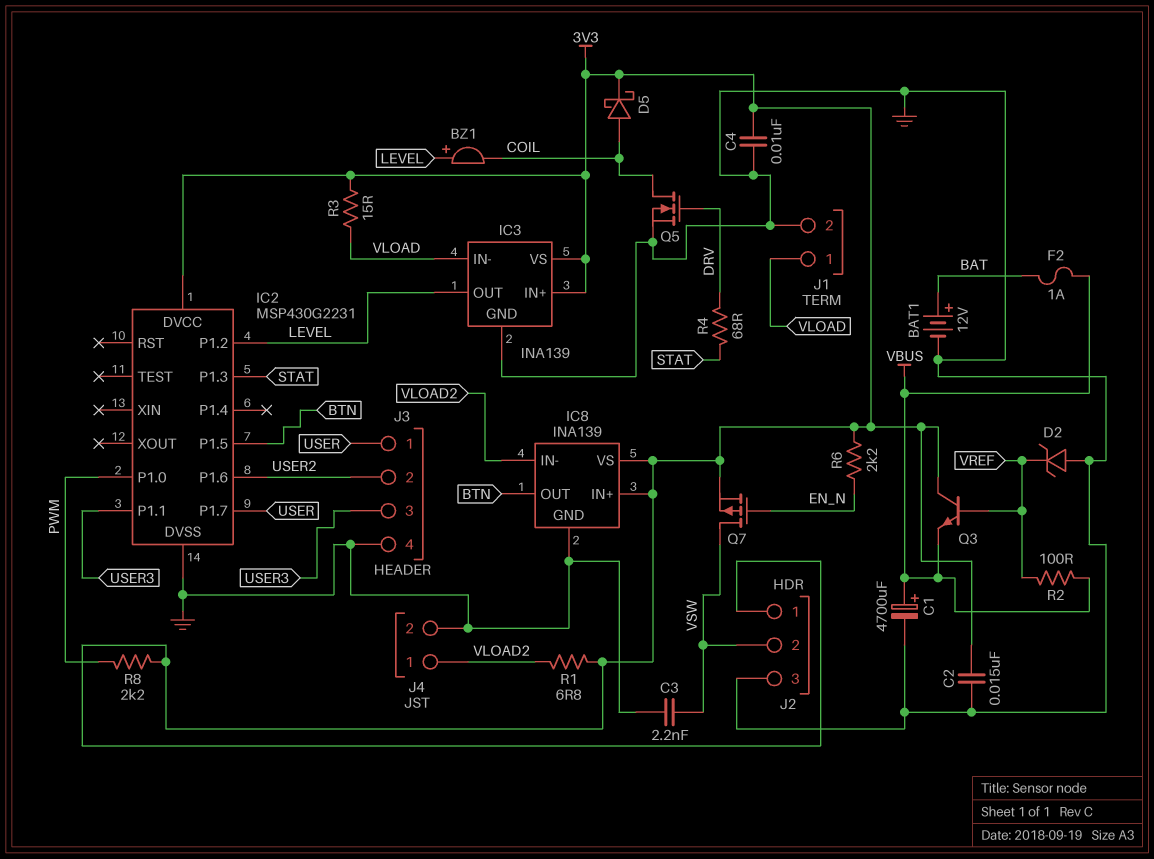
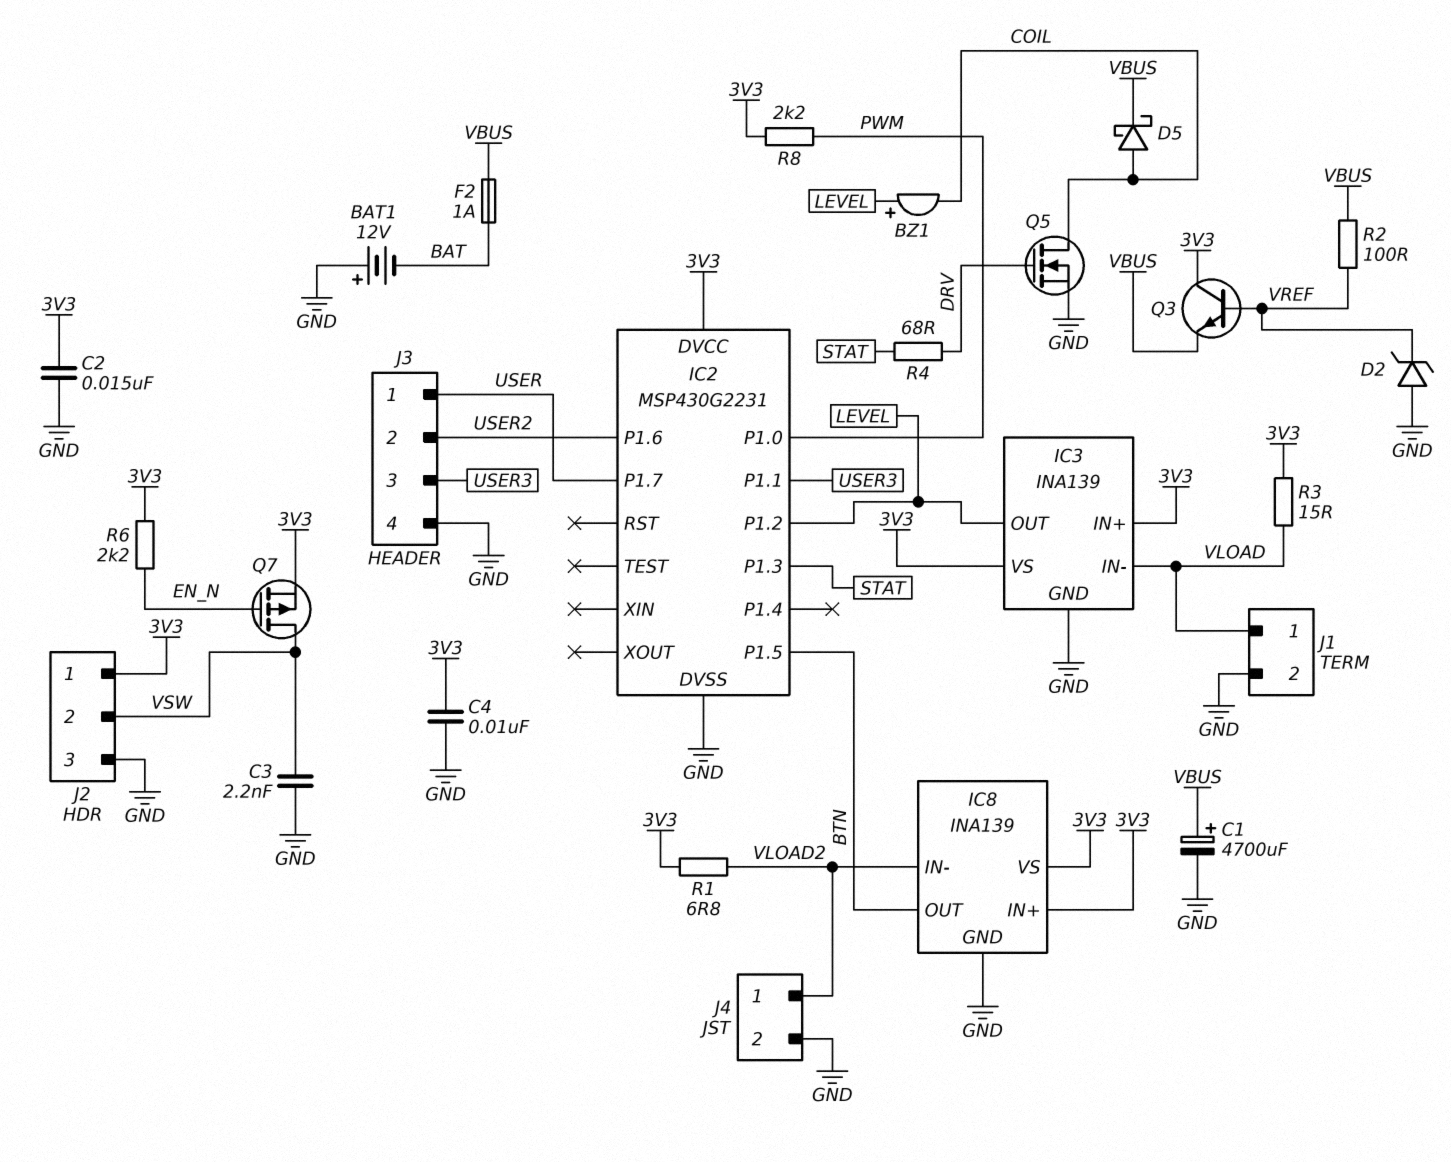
BAT1: 12V (plus BAT, minus GND) -> 12V (plus GND, minus BAT)
D5: schottky (A COIL, K 3V3) -> schottky (A COIL, K VBUS)

